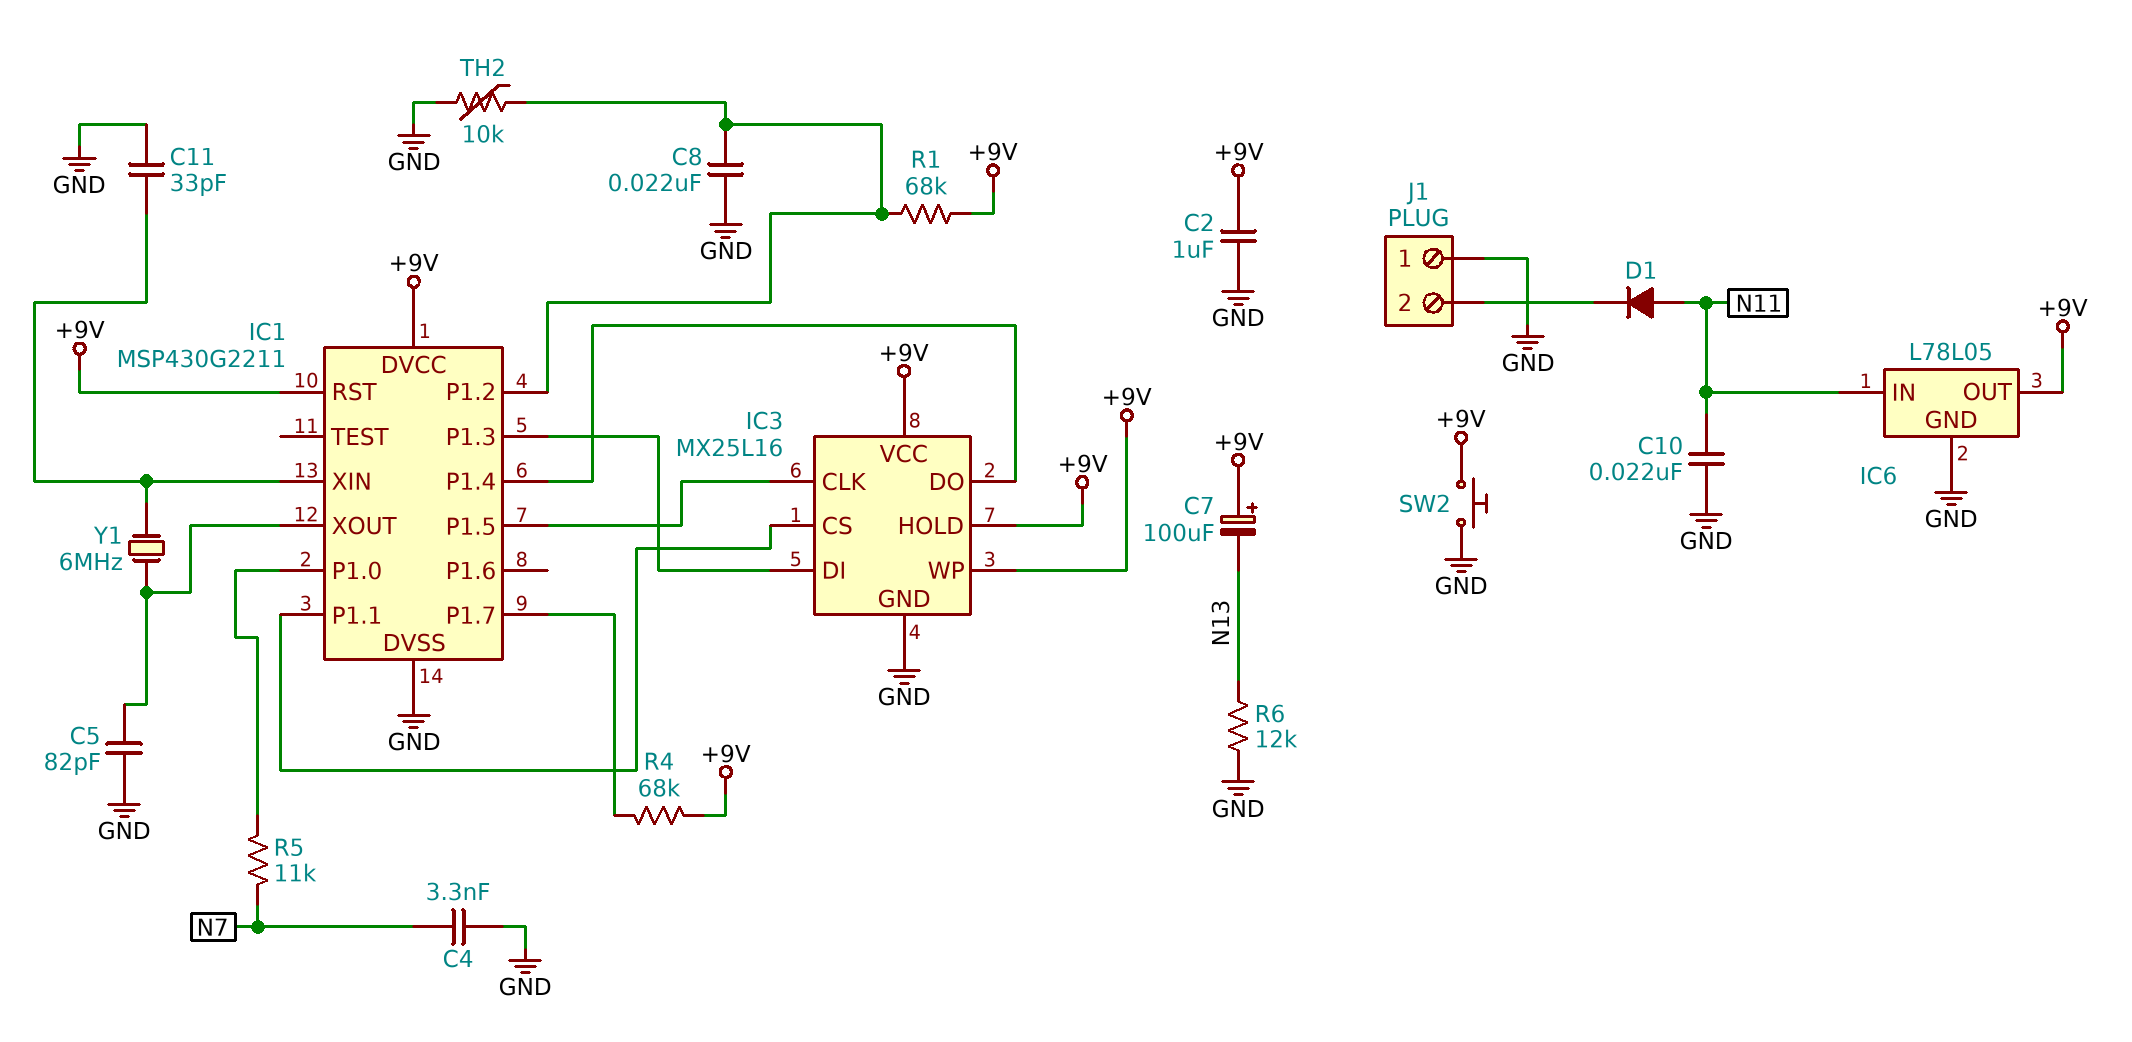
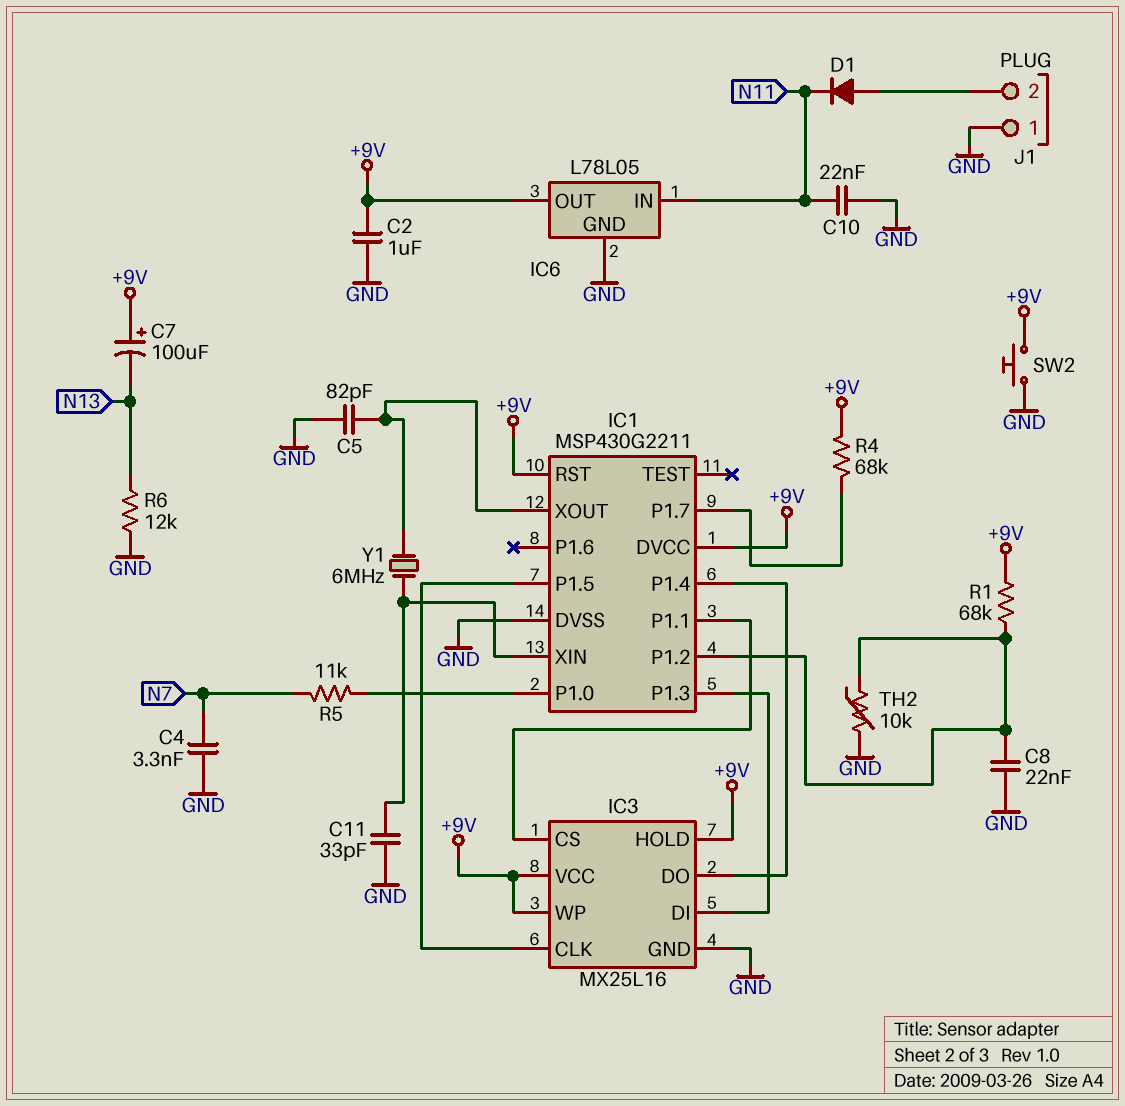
D1: diode (A N11, K J1/2) -> diode (A J1/2, K N11)

